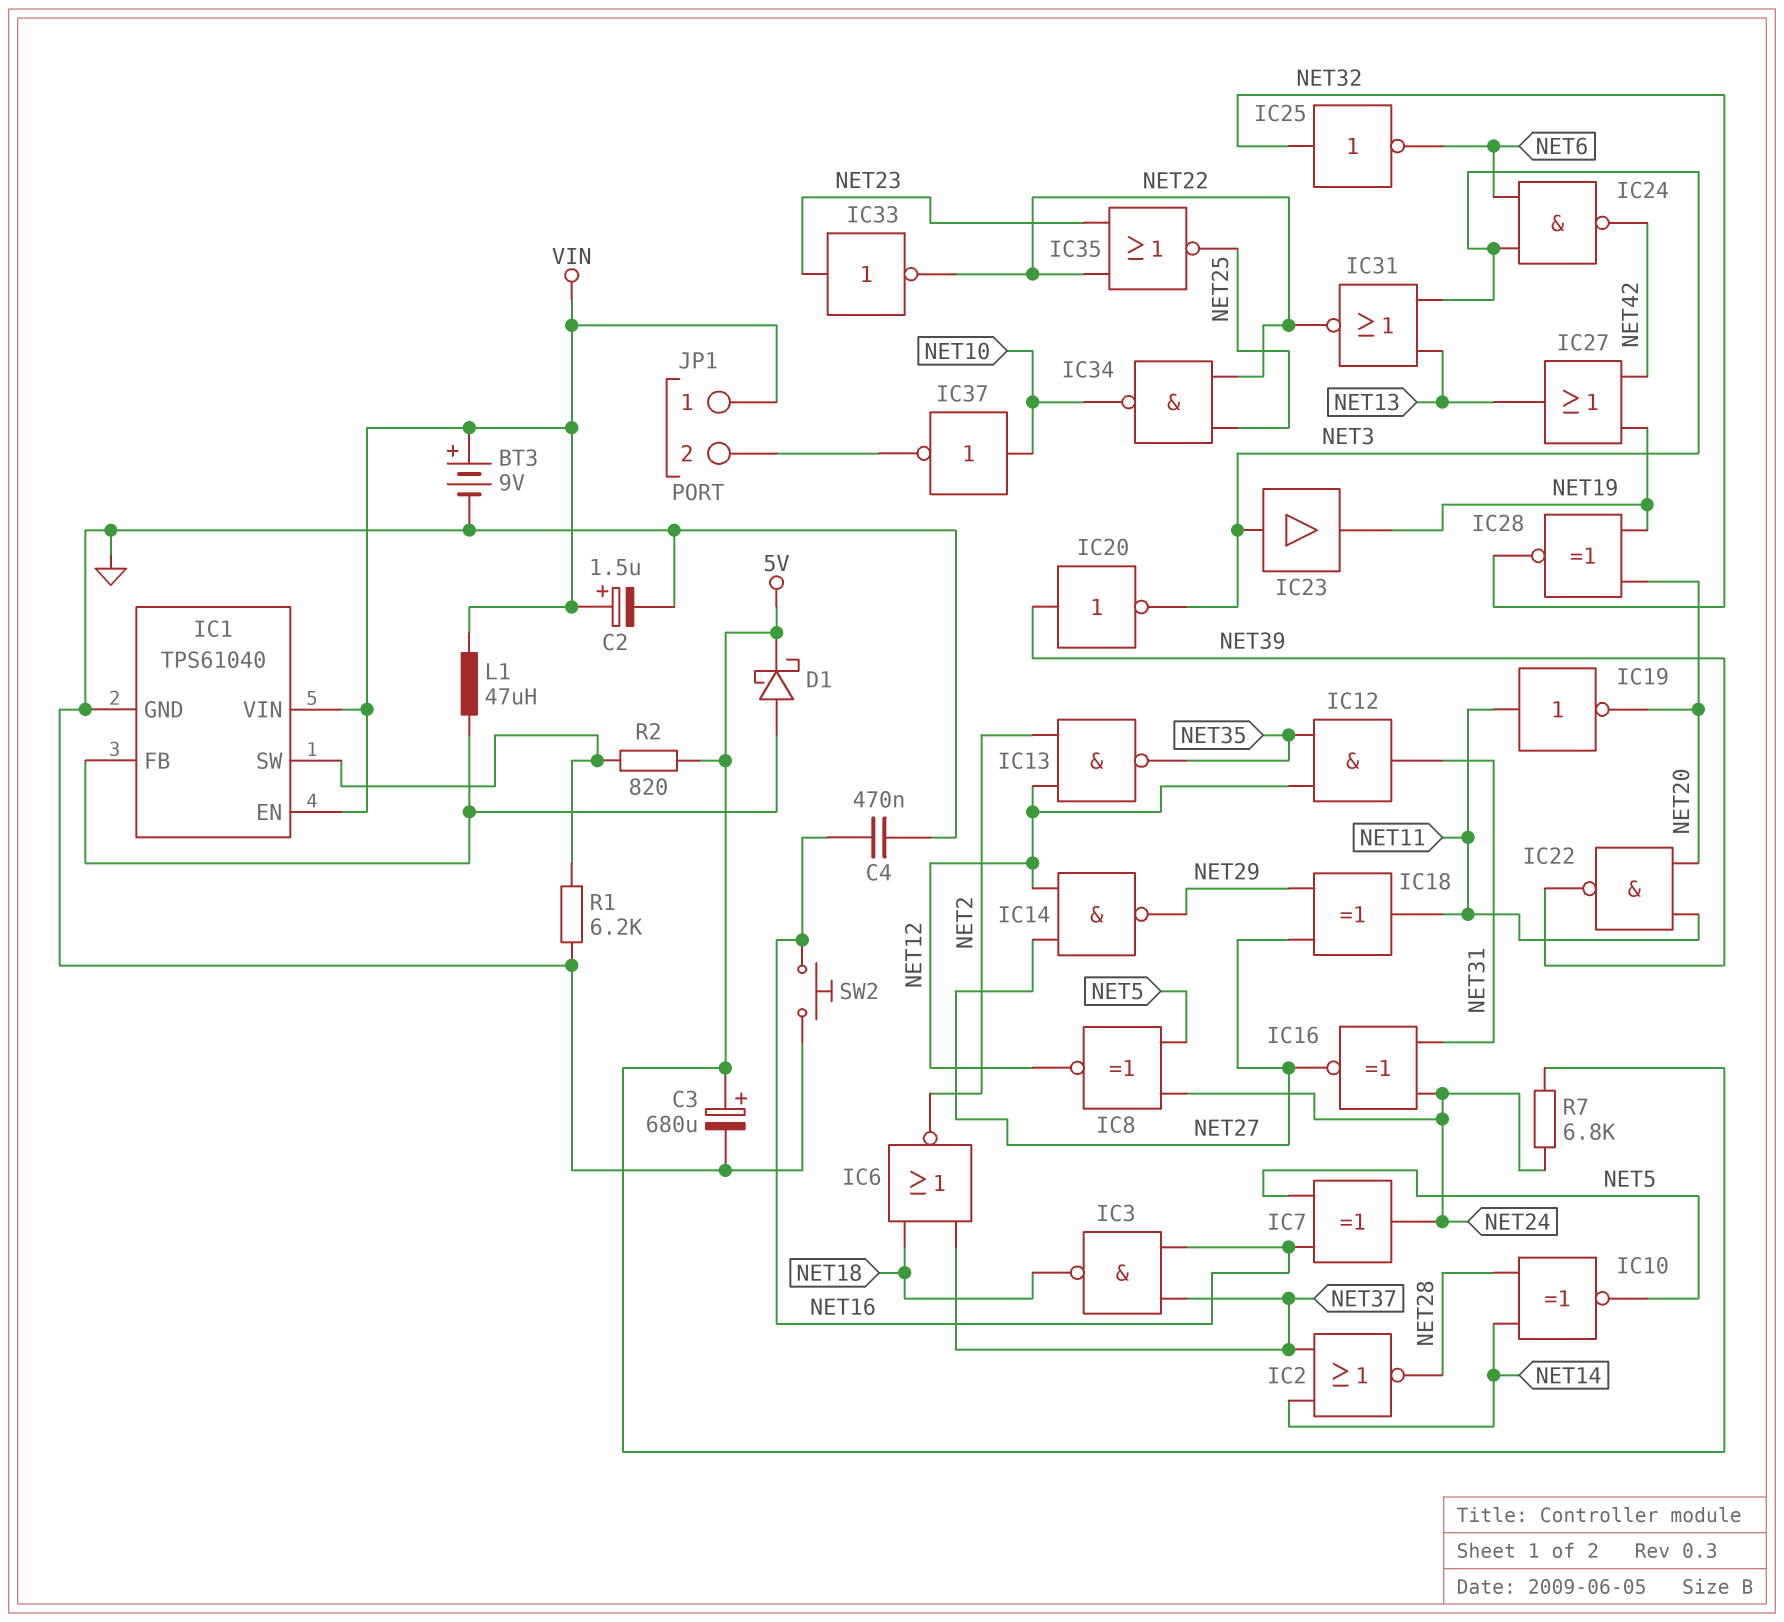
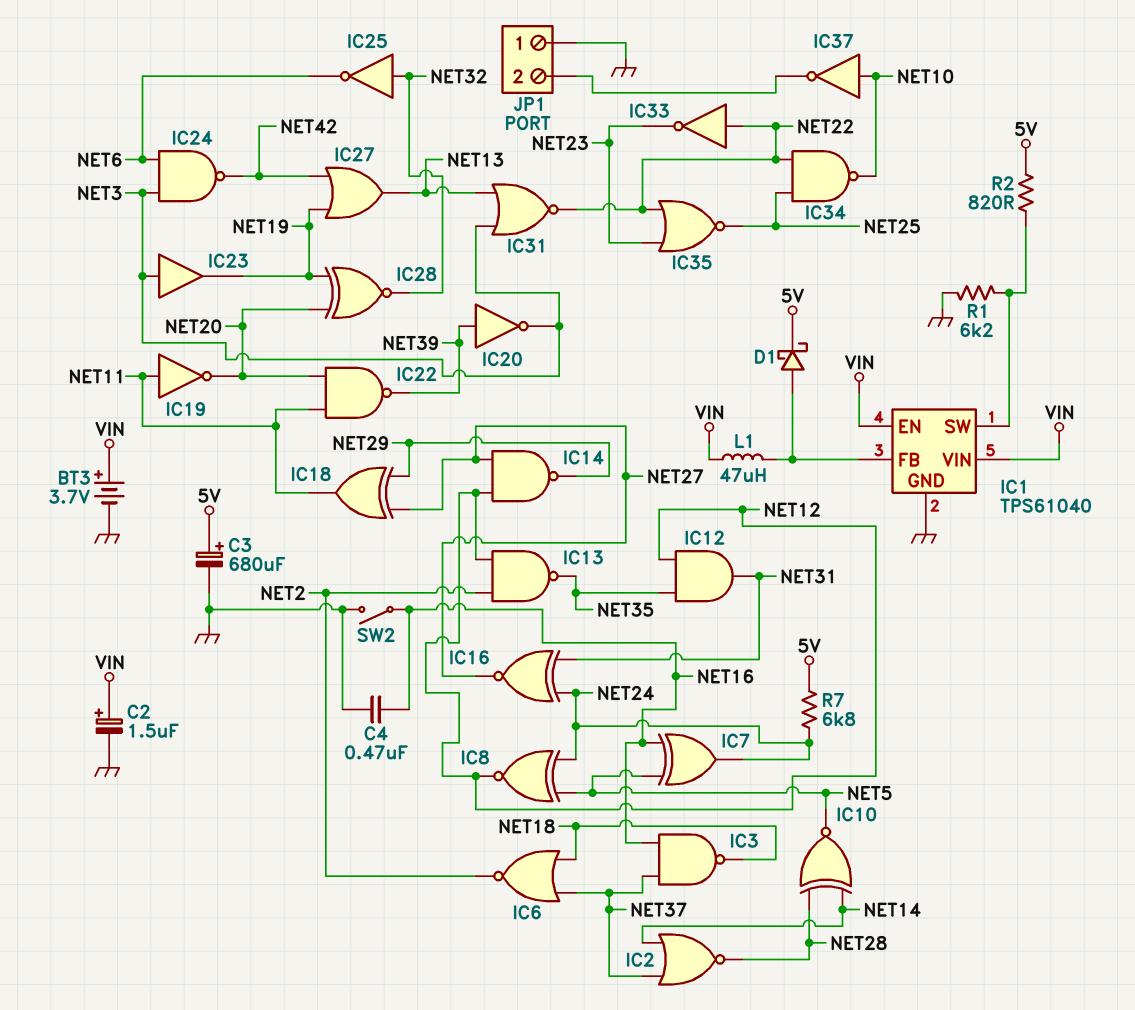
BT3: 9V (plus VIN, minus GND) -> 3.7V (plus VIN, minus GND)
IC33: NOT (in NET23, out NET22) -> NOT (in NET22, out NET23)
JP1 pin 1: VIN -> GND
SW2: button (GND, NET16) -> switch (GND, NET16)

